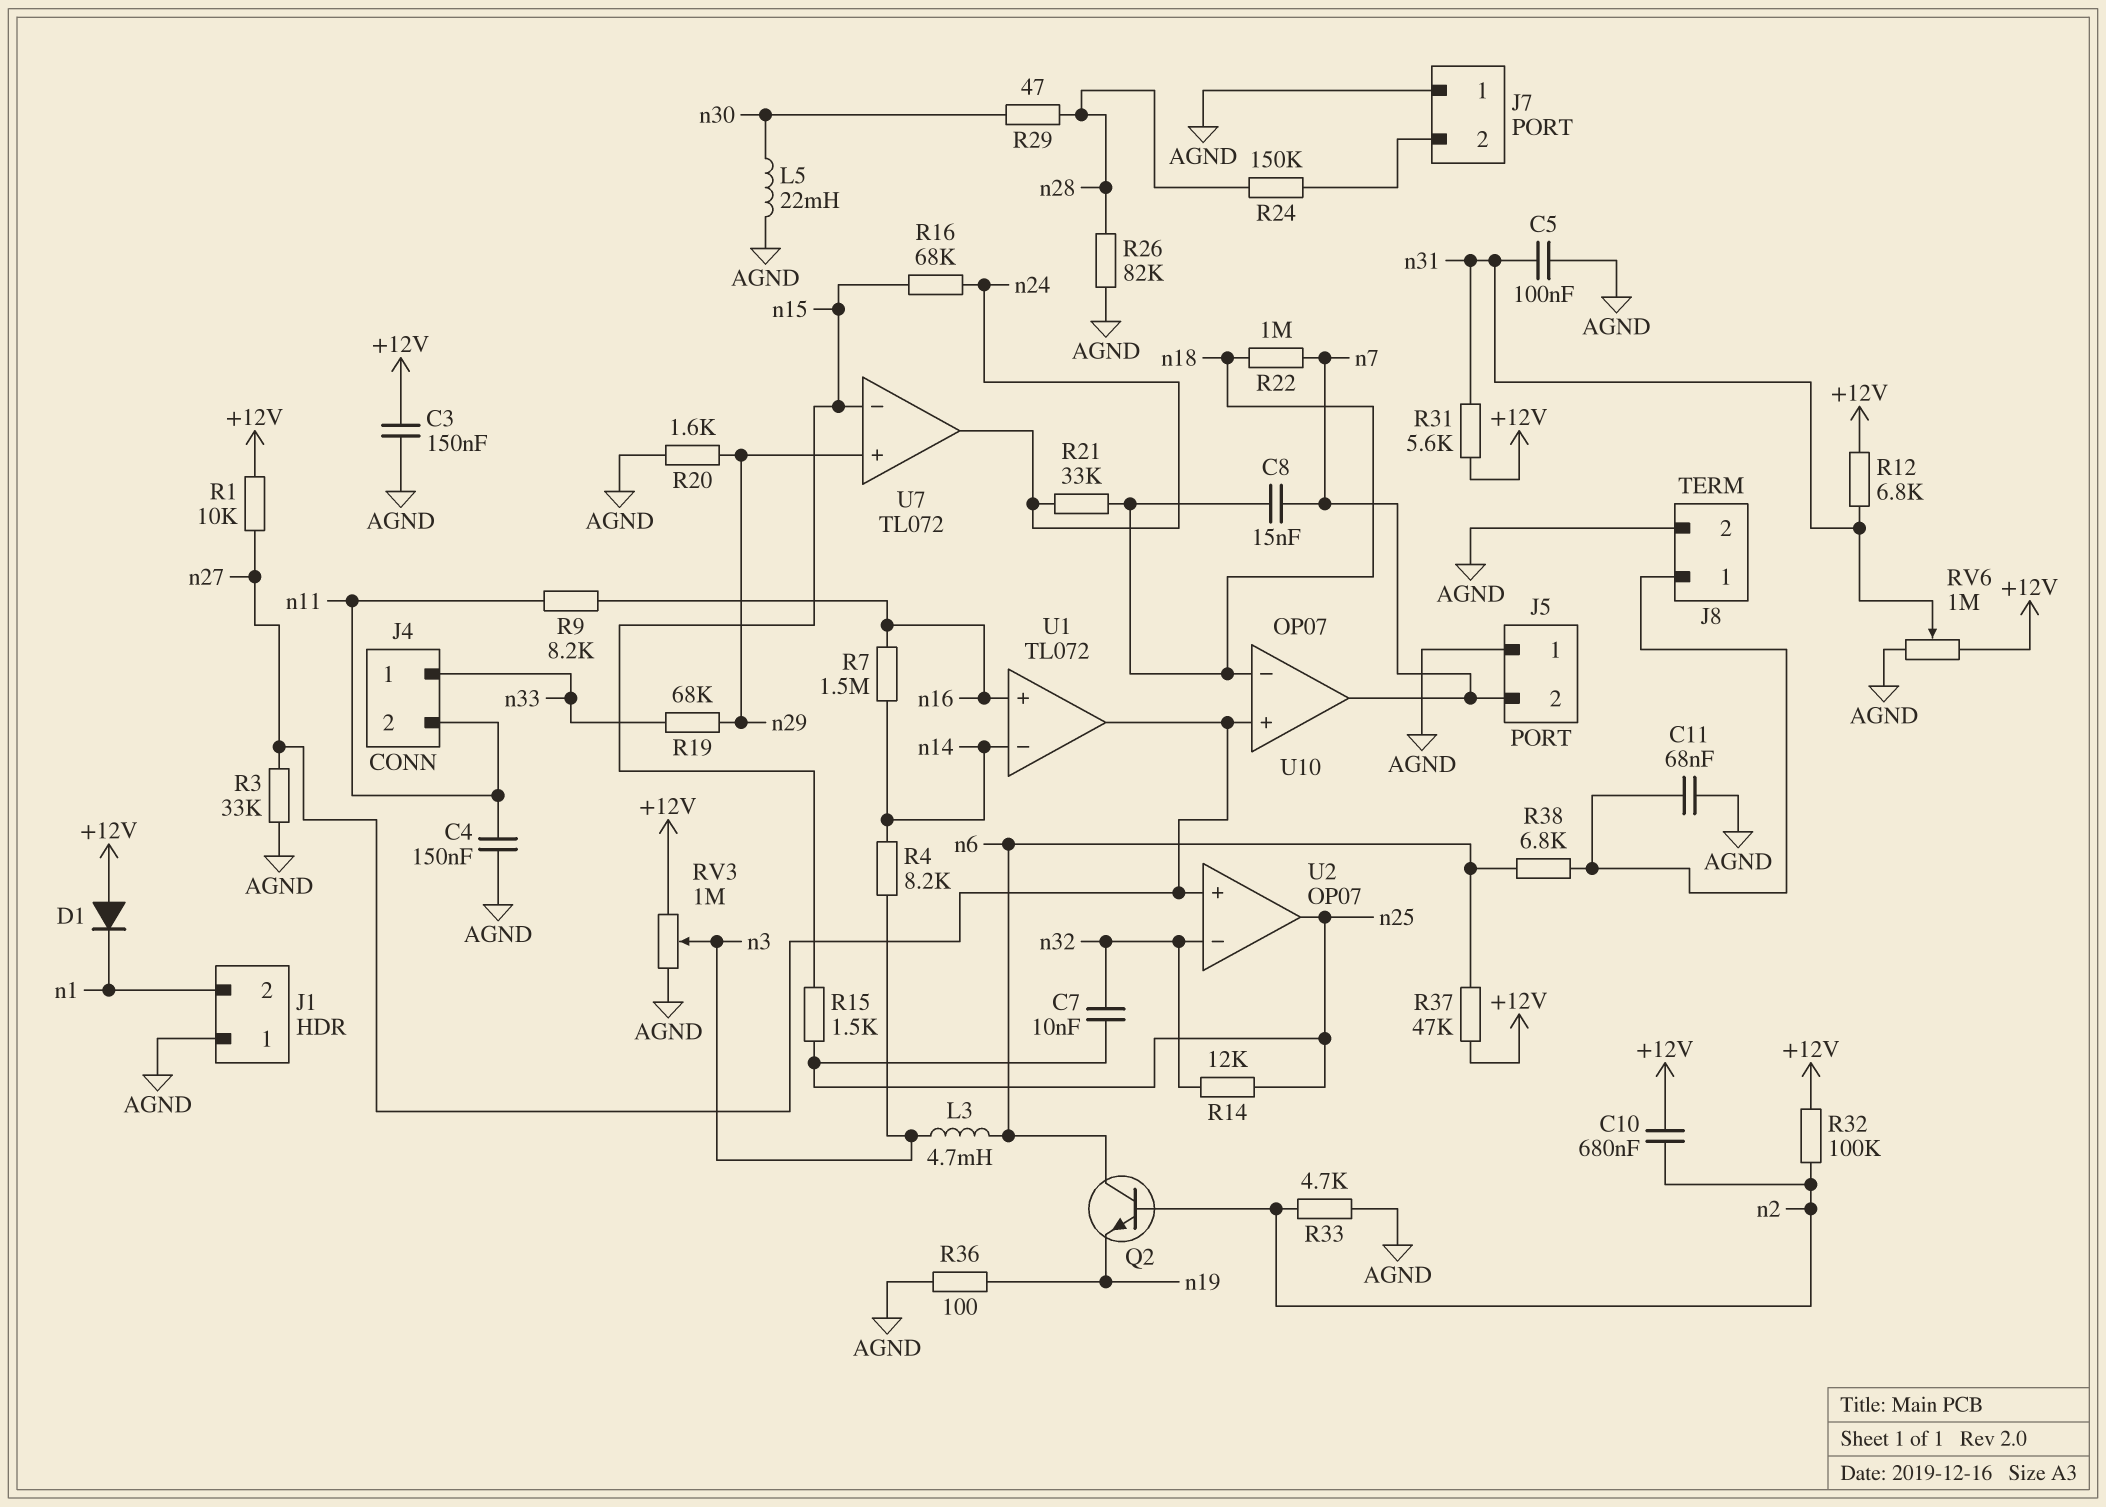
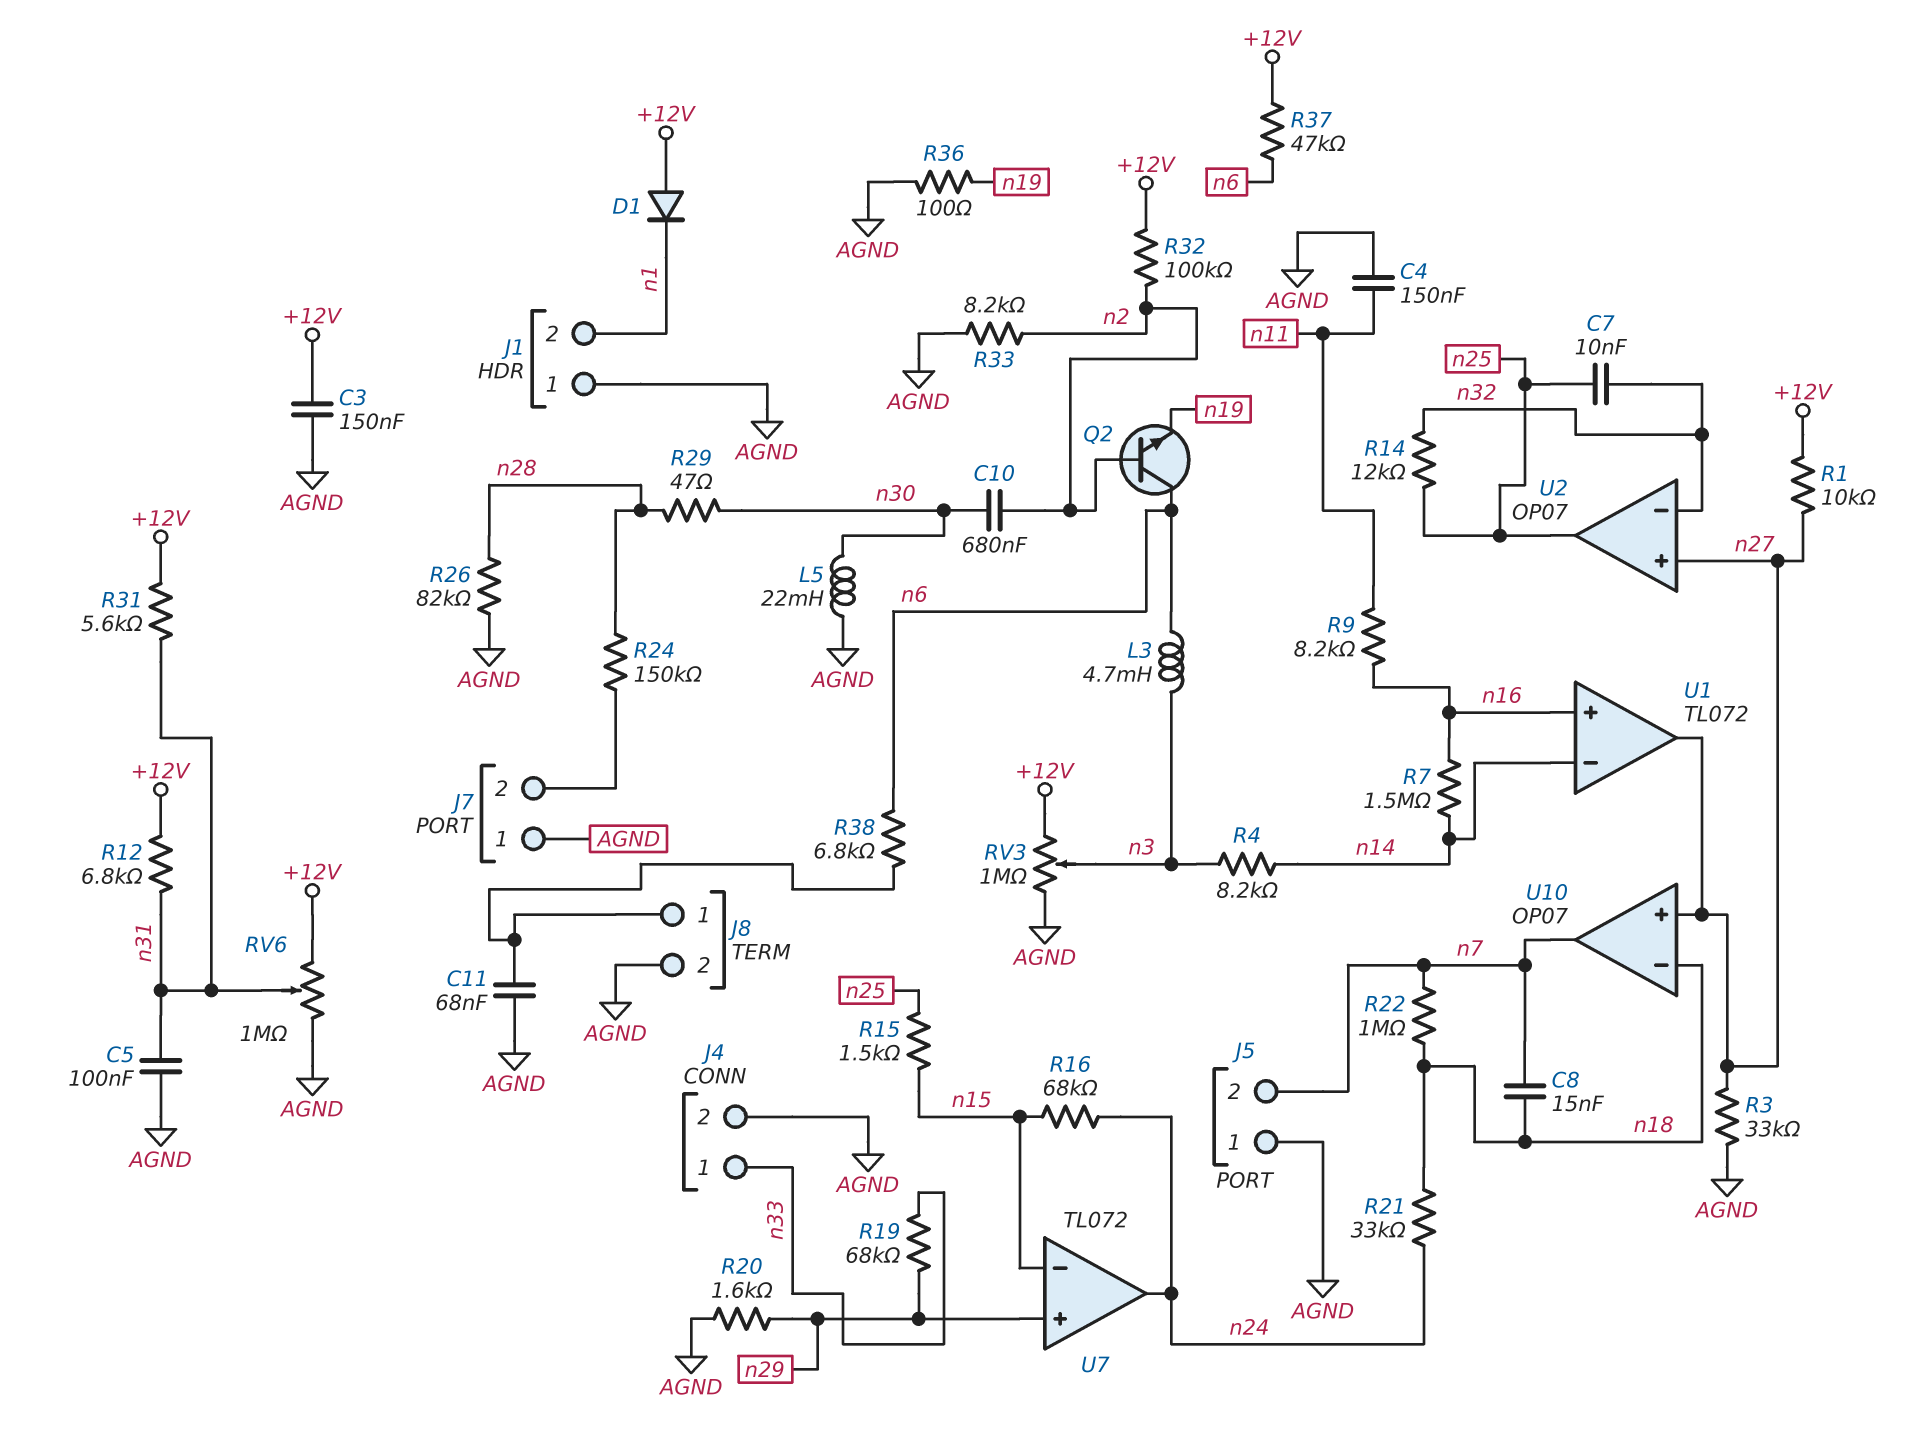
C10: 680nF (+12V, n2) -> 680nF (n2, n30)
J4 pin 2: n11 -> AGND
R33: 4.7k (AGND, n2) -> 8.2k (AGND, n2)

